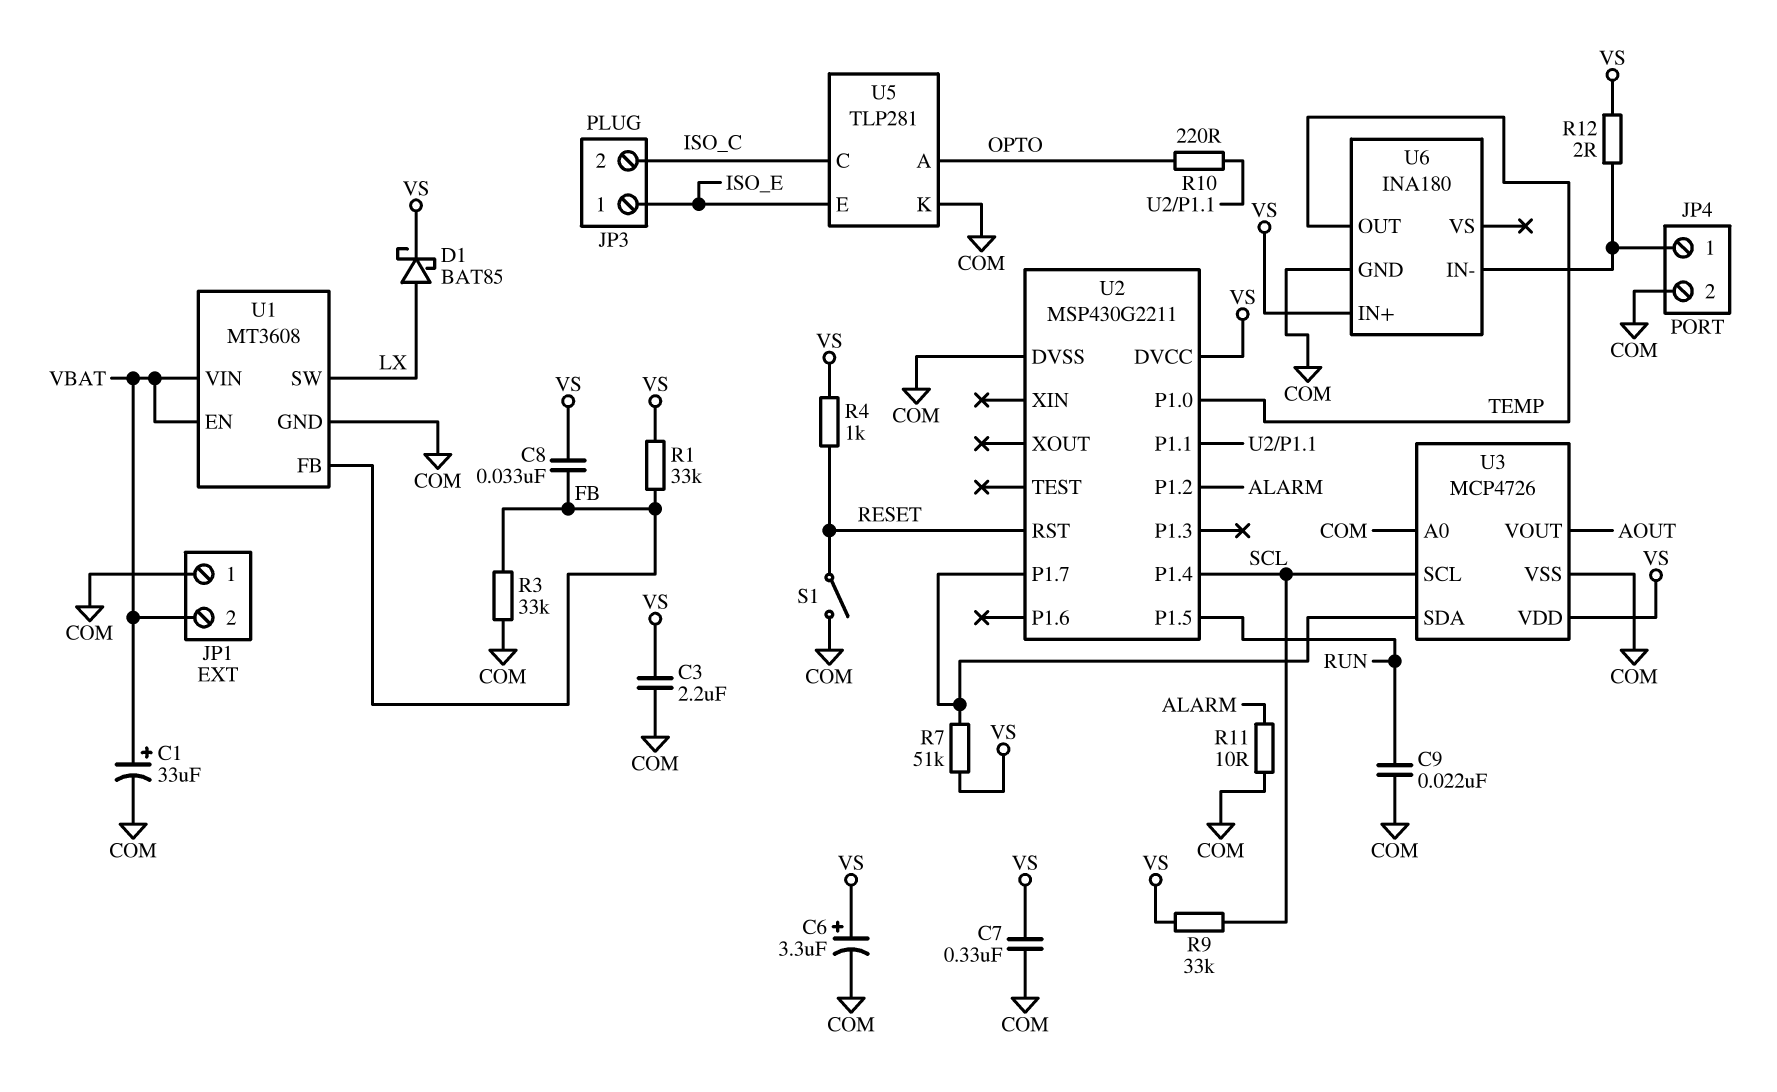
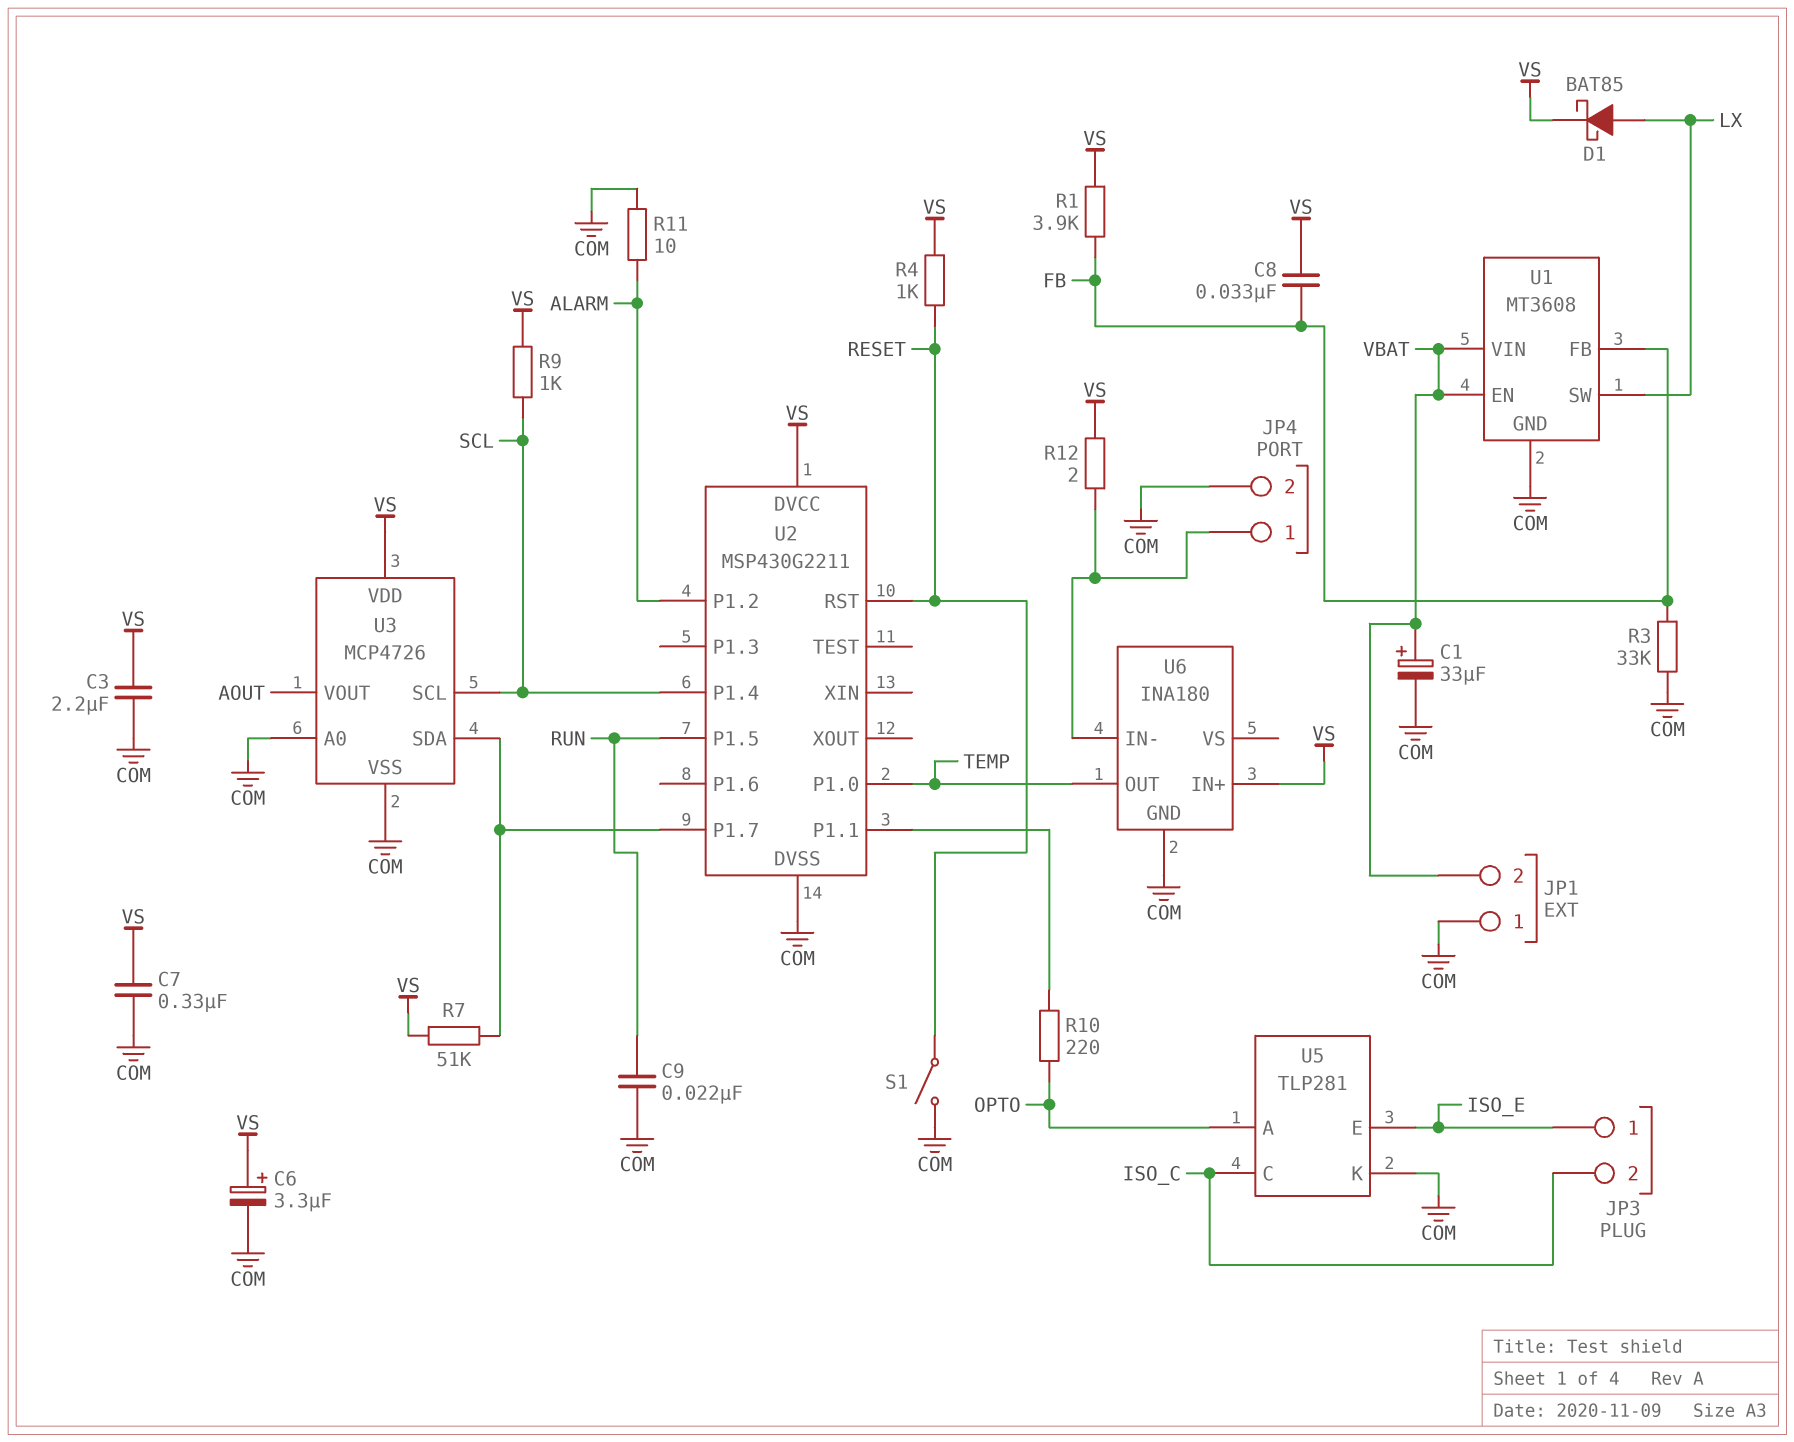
R1: 33k (FB, VS) -> 3.9k (FB, VS)
R9: 33k (SCL, VS) -> 1k (SCL, VS)

